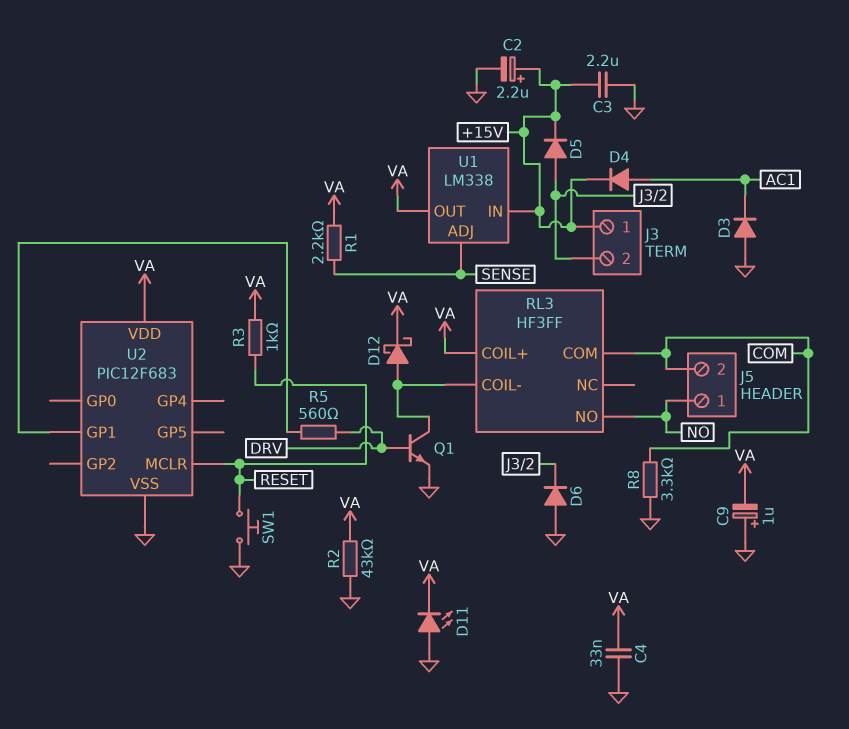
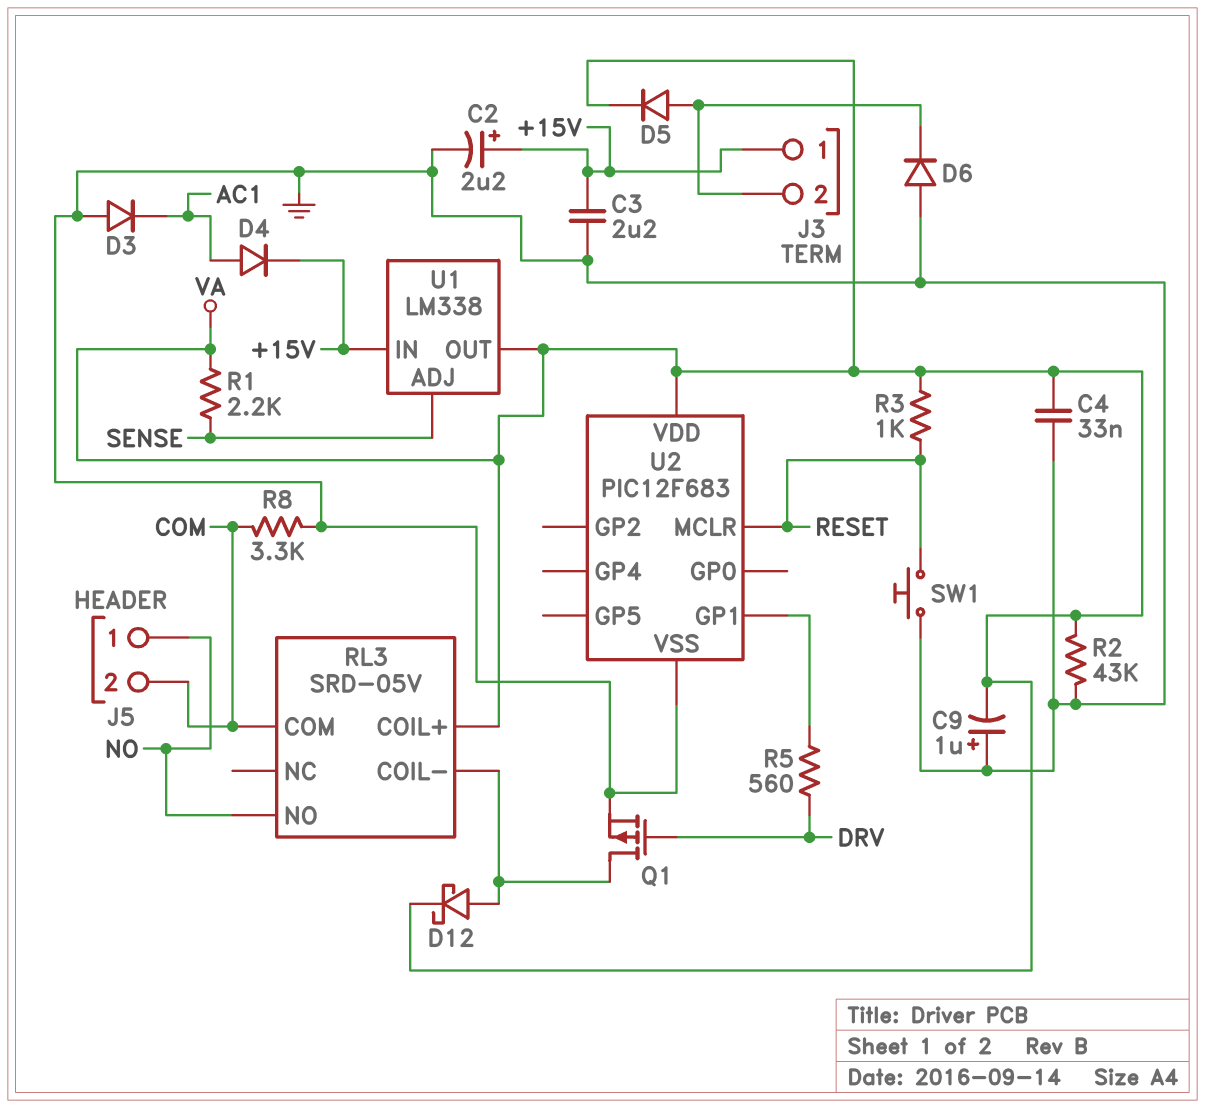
D5: diode (A J3/2, K +15V) -> diode (A J3/2, K VA)
D11: LED (A GND, K VA) -> none
Q1: NPN (B DRV, C RL3/COIL-, E GND) -> PMOS (G DRV, D RL3/COIL-, S GND)
RL3: HF3FF -> SRD-05V

